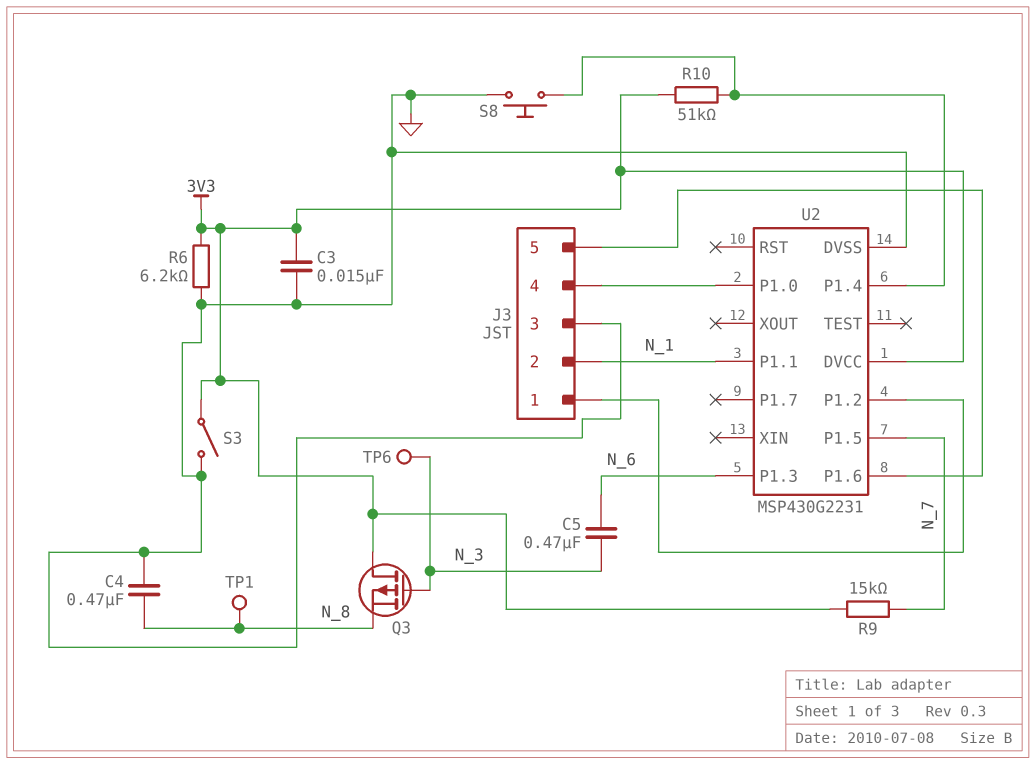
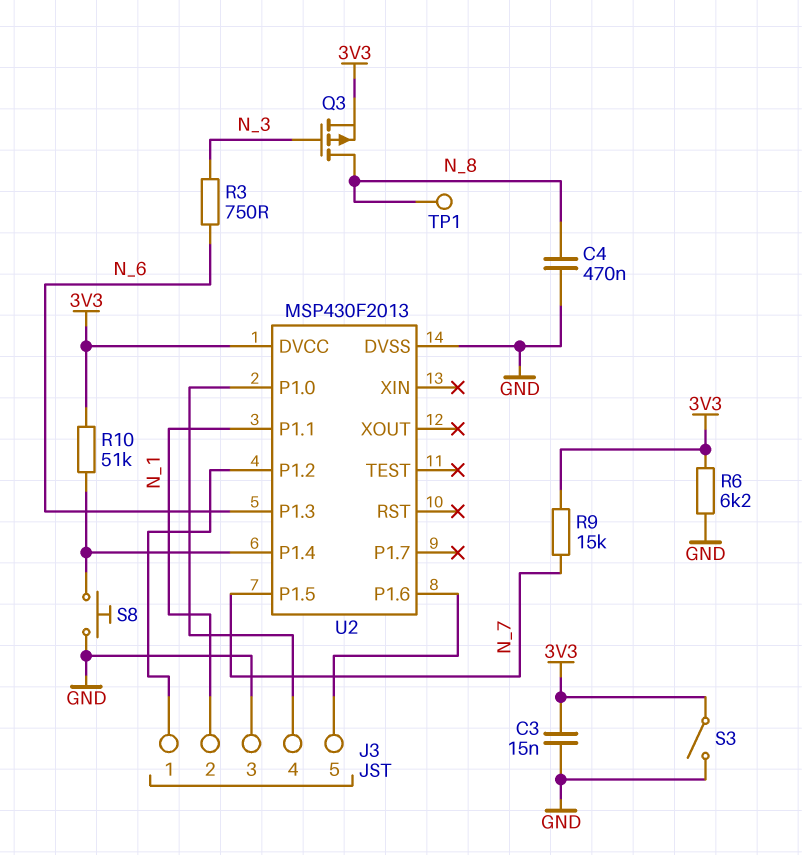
C5: 470nF (N_3, N_6) -> none
Q3: PMOS (G N_3, D 3V3, S N_8) -> PMOS (G N_3, D N_8, S 3V3)
R3: none -> 750 (N_3, N_6)
TP6: test point (N_3) -> none
U2: MSP430G2231 -> MSP430F2013

